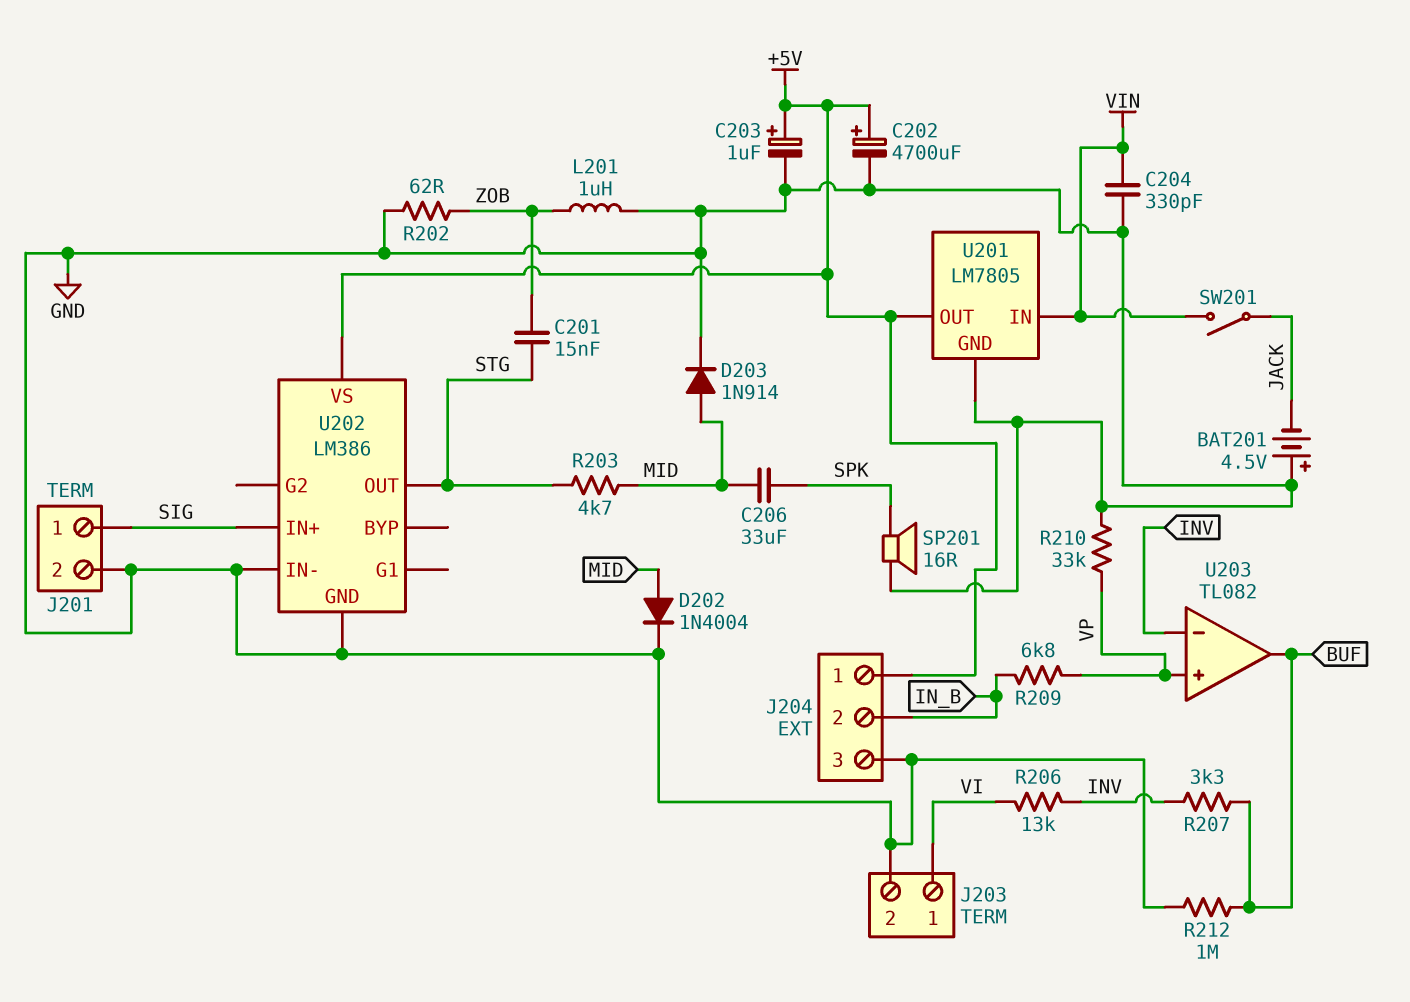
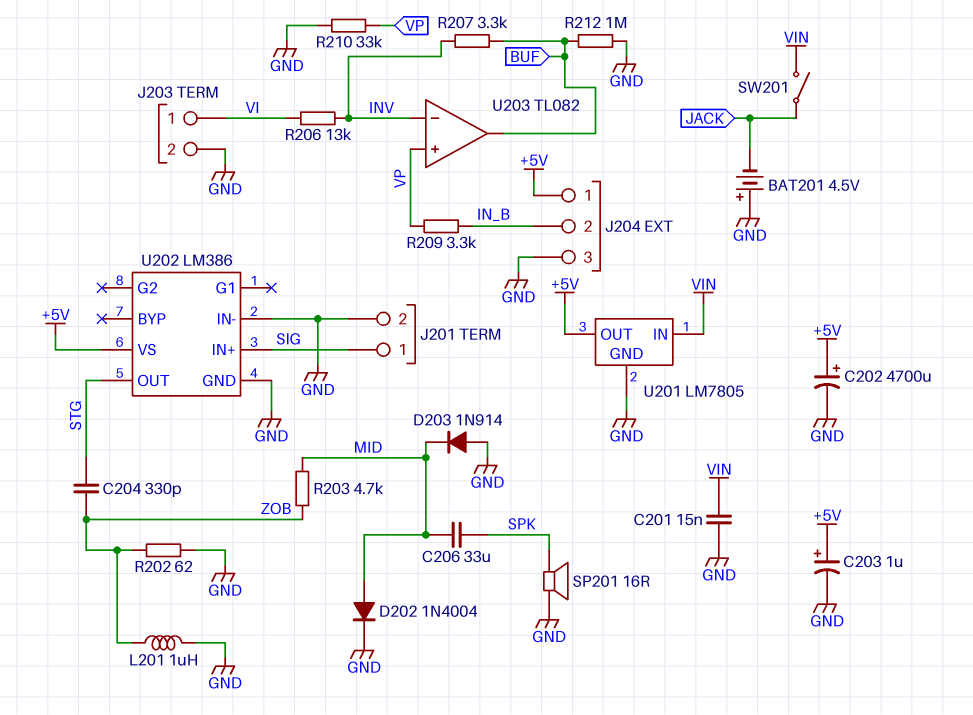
C201: 15nF (STG, ZOB) -> 15nF (GND, VIN)
C204: 330pF (GND, VIN) -> 330pF (STG, ZOB)
D203: diode 1N914 (A MID, K GND) -> diode 1N914 (A GND, K MID)
R203: 4.7k (MID, STG) -> 4.7k (MID, ZOB)
R209: 6.8k (IN_B, VP) -> 3.3k (IN_B, VP)

